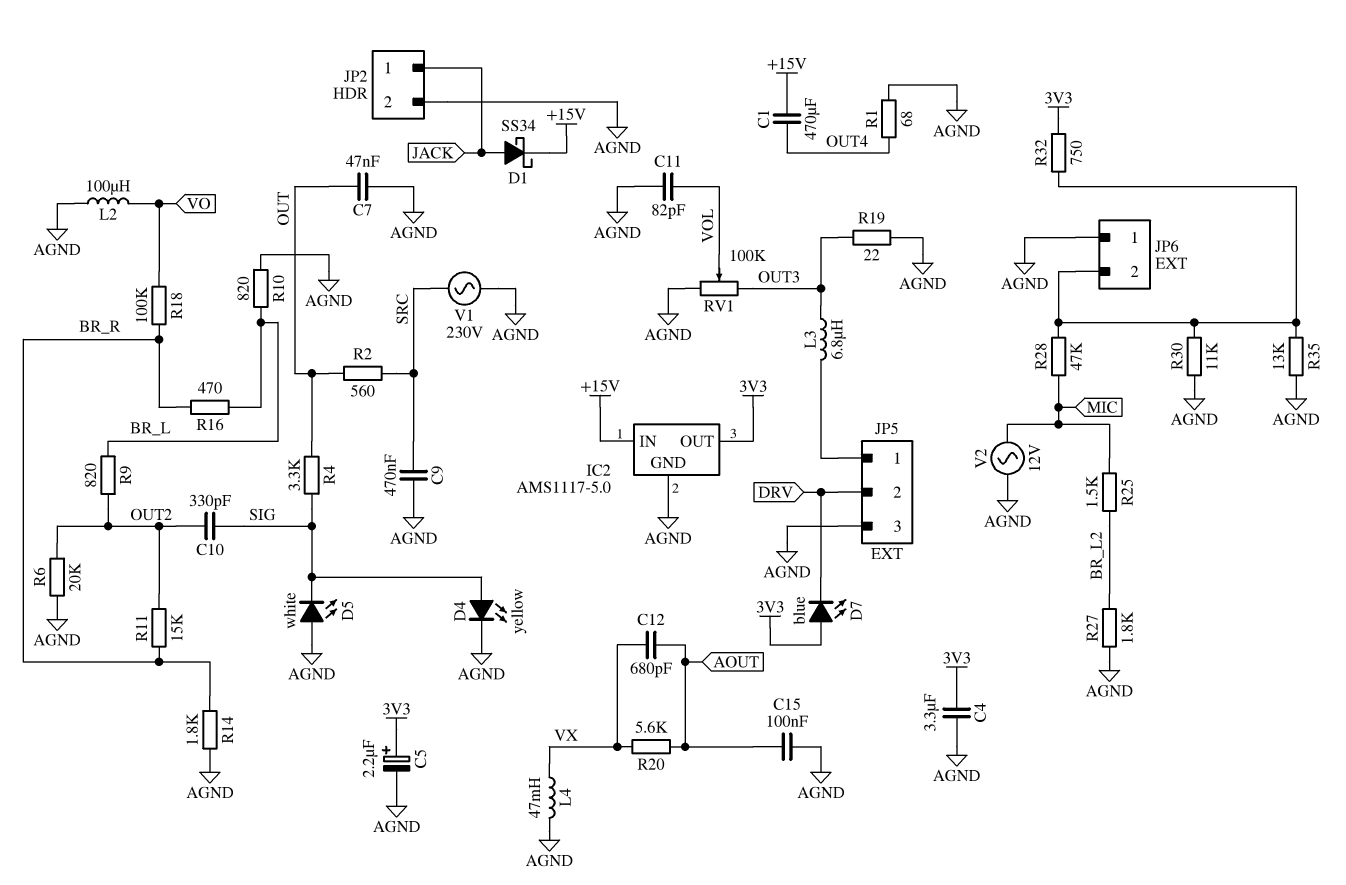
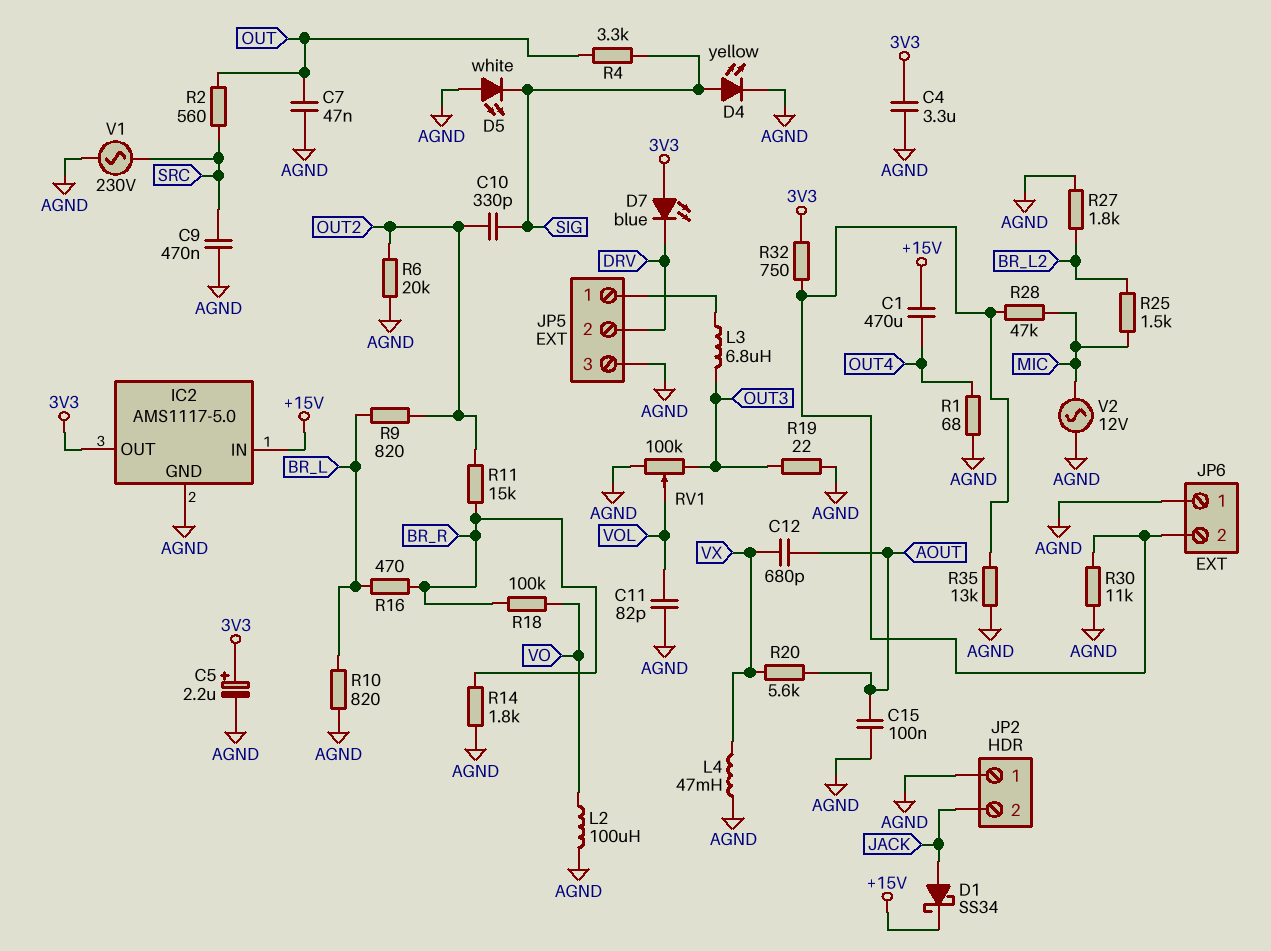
JP2 pin 1: JACK -> AGND
JP2 pin 2: AGND -> JACK

